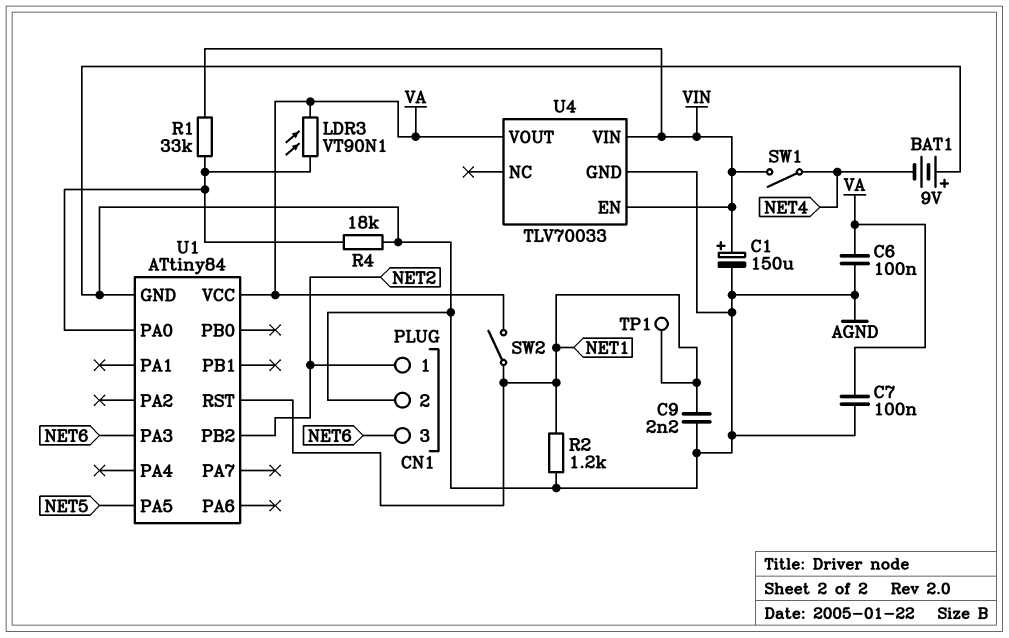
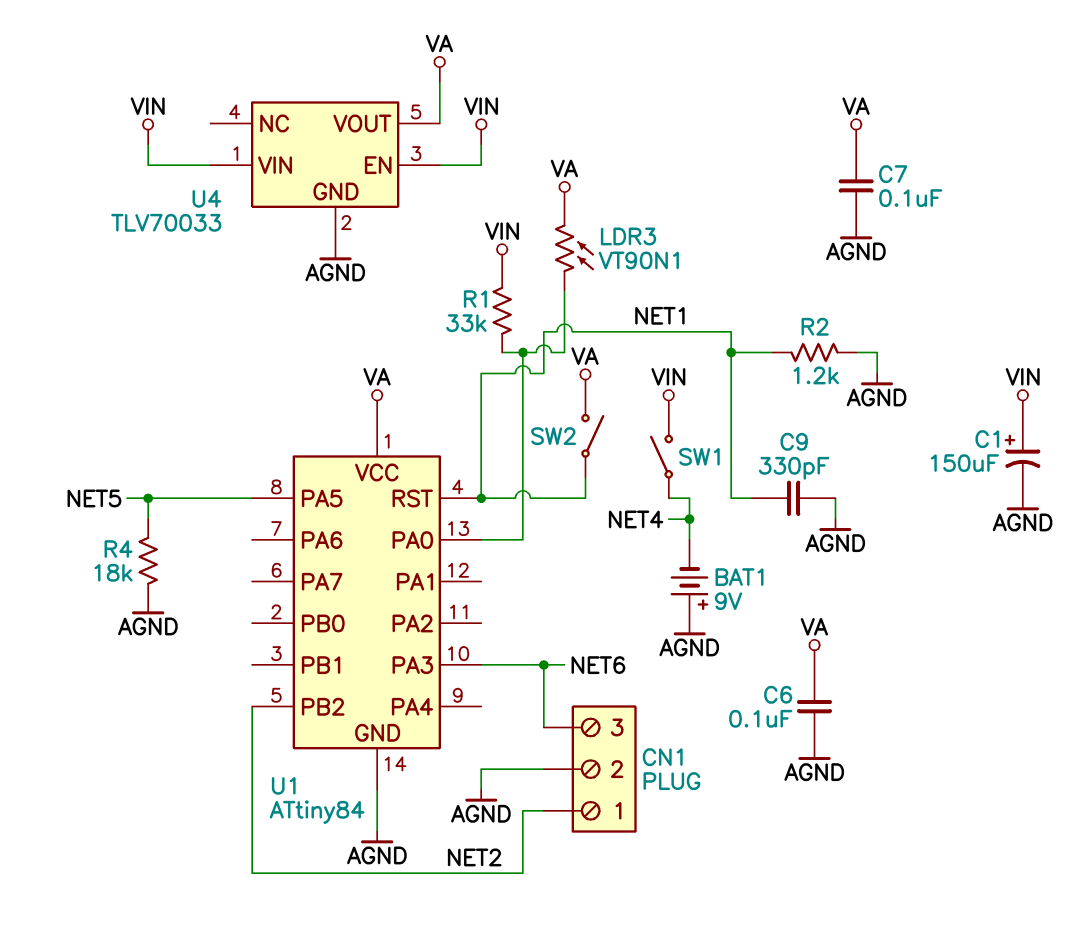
C9: 2.2nF (AGND, NET1) -> 330pF (AGND, NET1)
R4: 18k (AGND, U1/PA0) -> 18k (AGND, NET5)
TP1: test point (NET1) -> none

